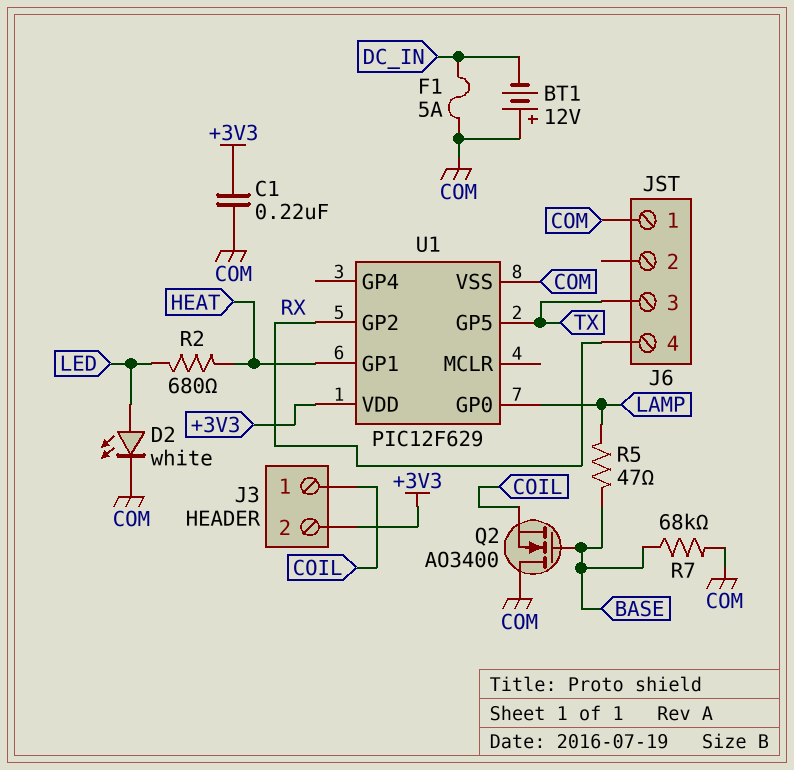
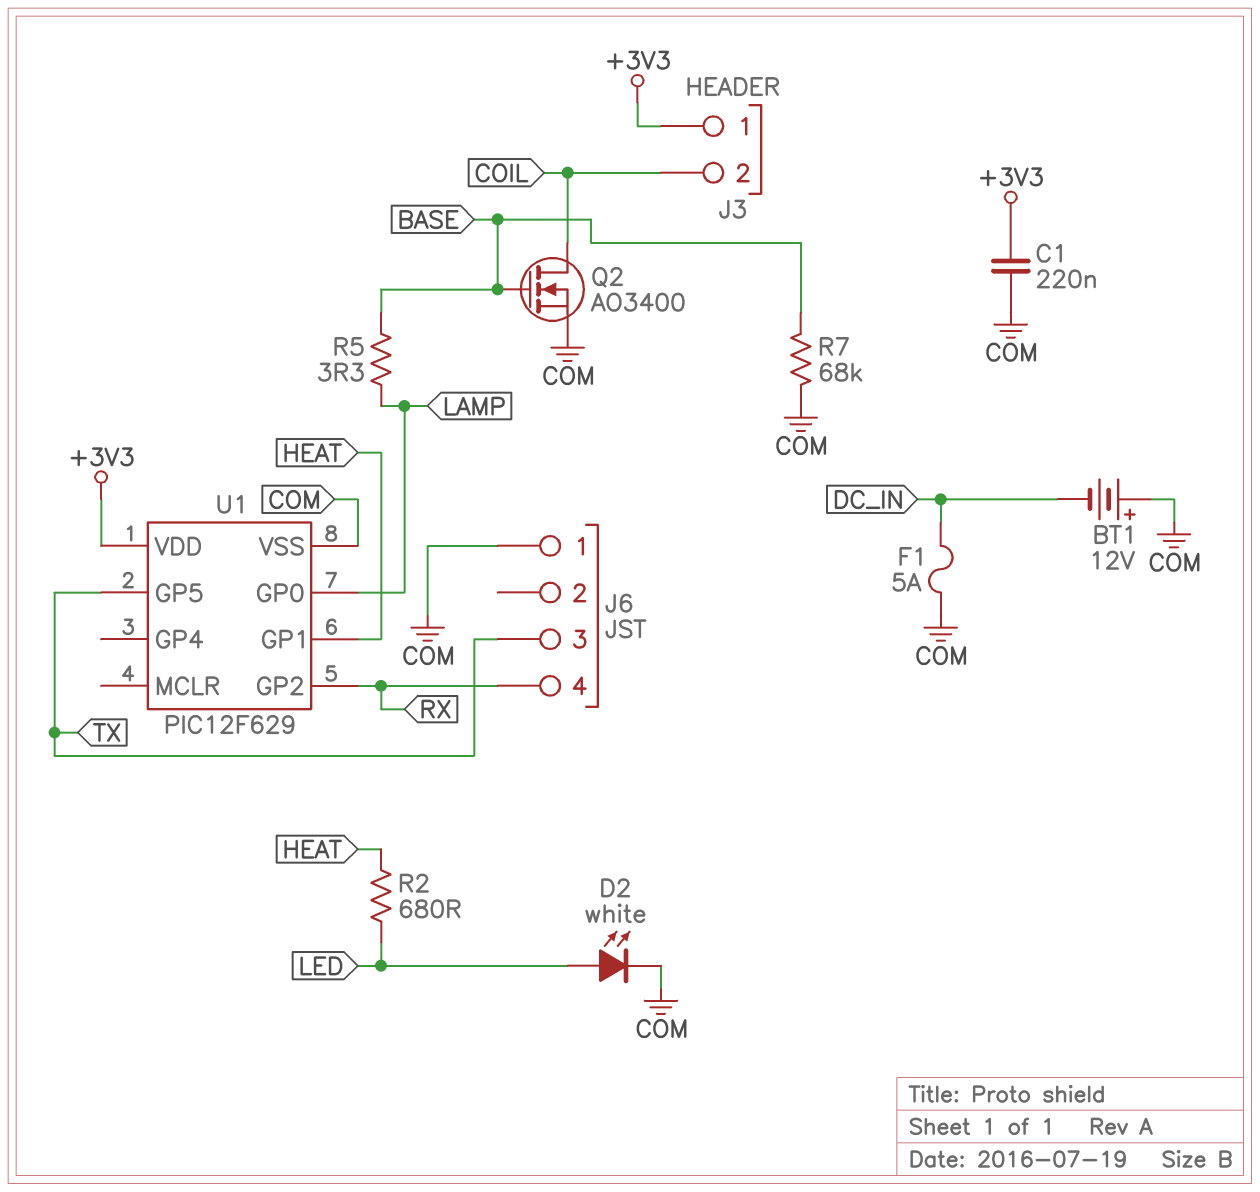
J3 pin 1: COIL -> +3V3
J3 pin 2: +3V3 -> COIL
Q2: NMOS AO3400 (G BASE, D COM, S COIL) -> NMOS AO3400 (G BASE, D COIL, S COM)
R5: 47 (BASE, LAMP) -> 3.3 (BASE, LAMP)

